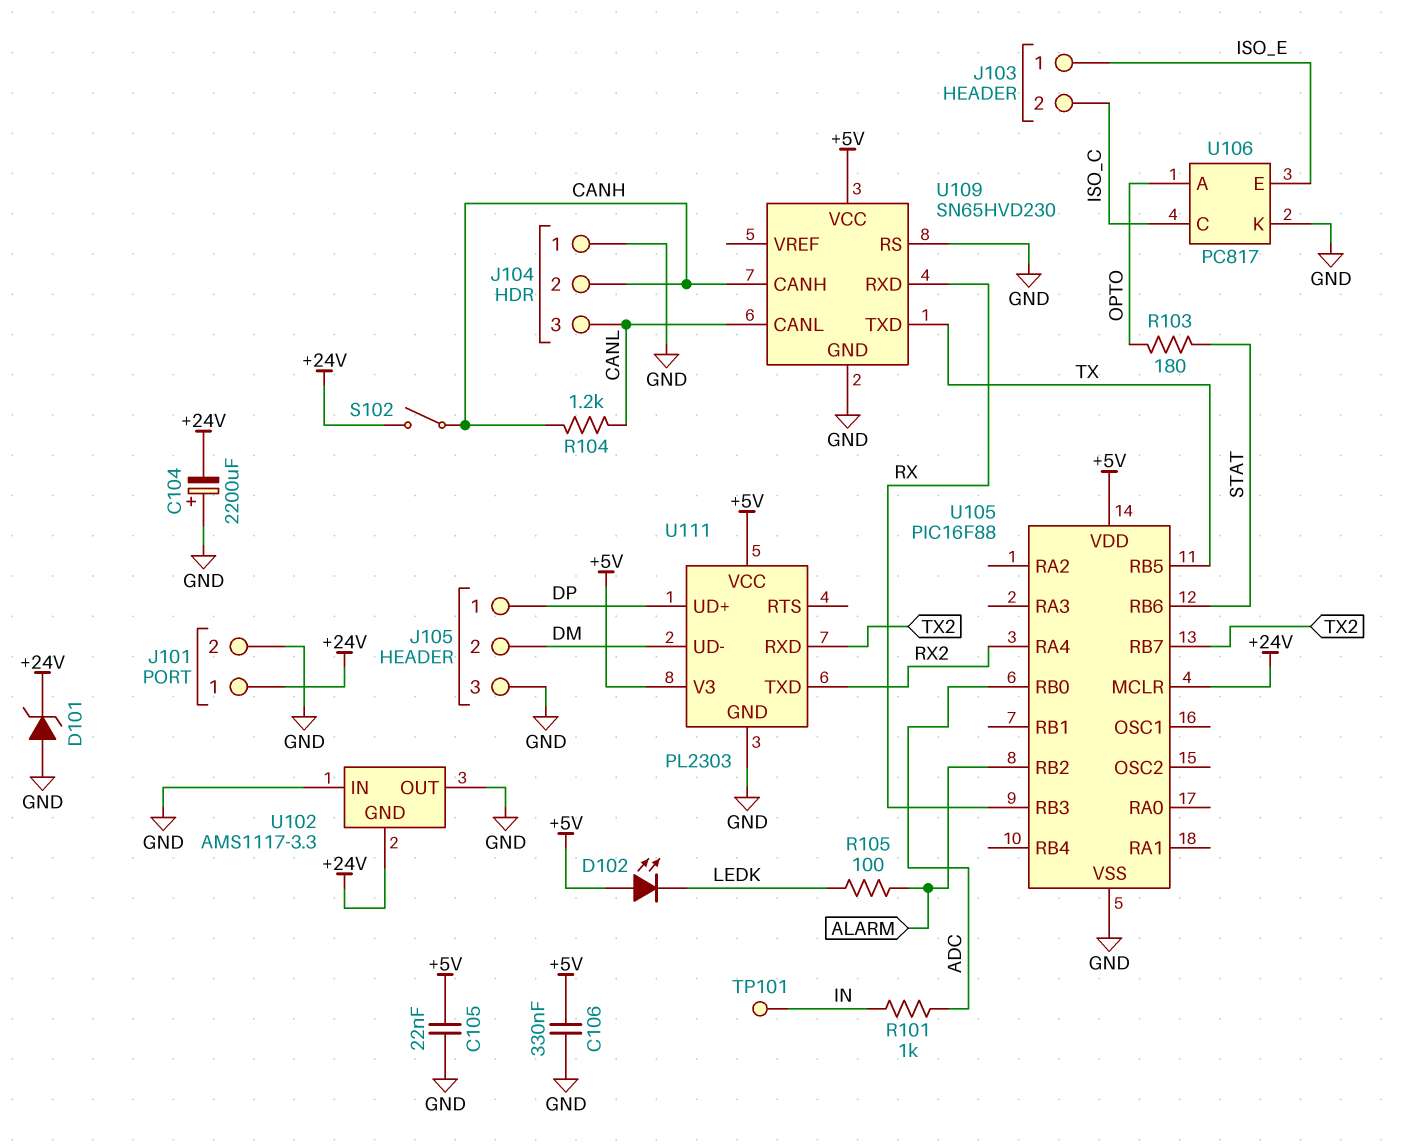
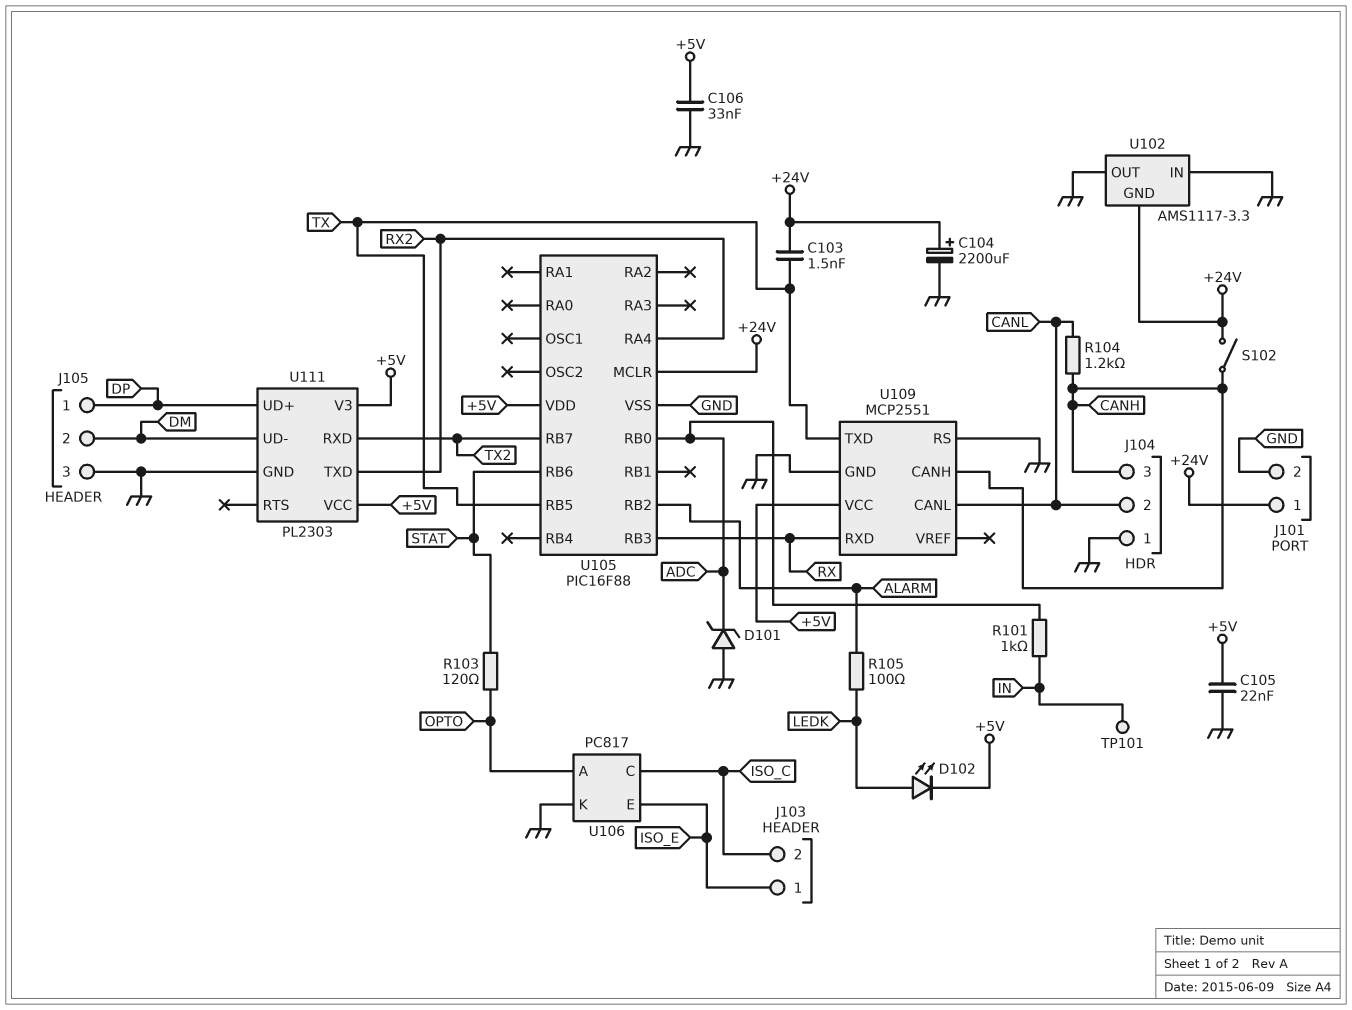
C103: none -> 1.5nF (+24V, TX)
C104: 2200uF (plus GND, minus +24V) -> 2200uF (plus +24V, minus GND)
C106: 330nF (+5V, GND) -> 33nF (+5V, GND)
D101: zener (A GND, K +24V) -> zener (A GND, K ADC)
D102: LED (A +5V, K LEDK) -> LED (A LEDK, K +5V)
J104 pin 2: CANH -> CANL
J104 pin 3: CANL -> CANH
R103: 180 (OPTO, STAT) -> 120 (OPTO, STAT)
U109: SN65HVD230 -> MCP2551

